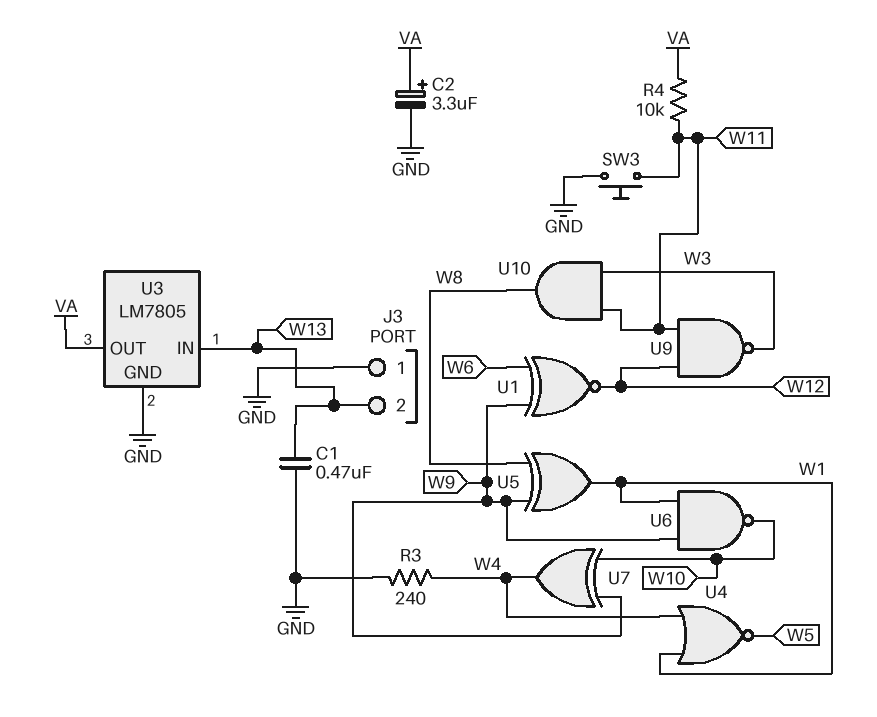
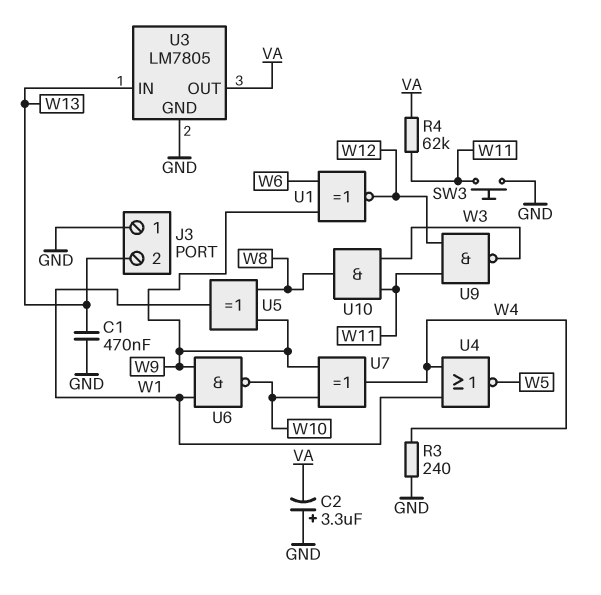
C2: 3.3uF (plus VA, minus GND) -> 3.3uF (plus GND, minus VA)
R4: 10k (VA, W11) -> 62k (VA, W11)

